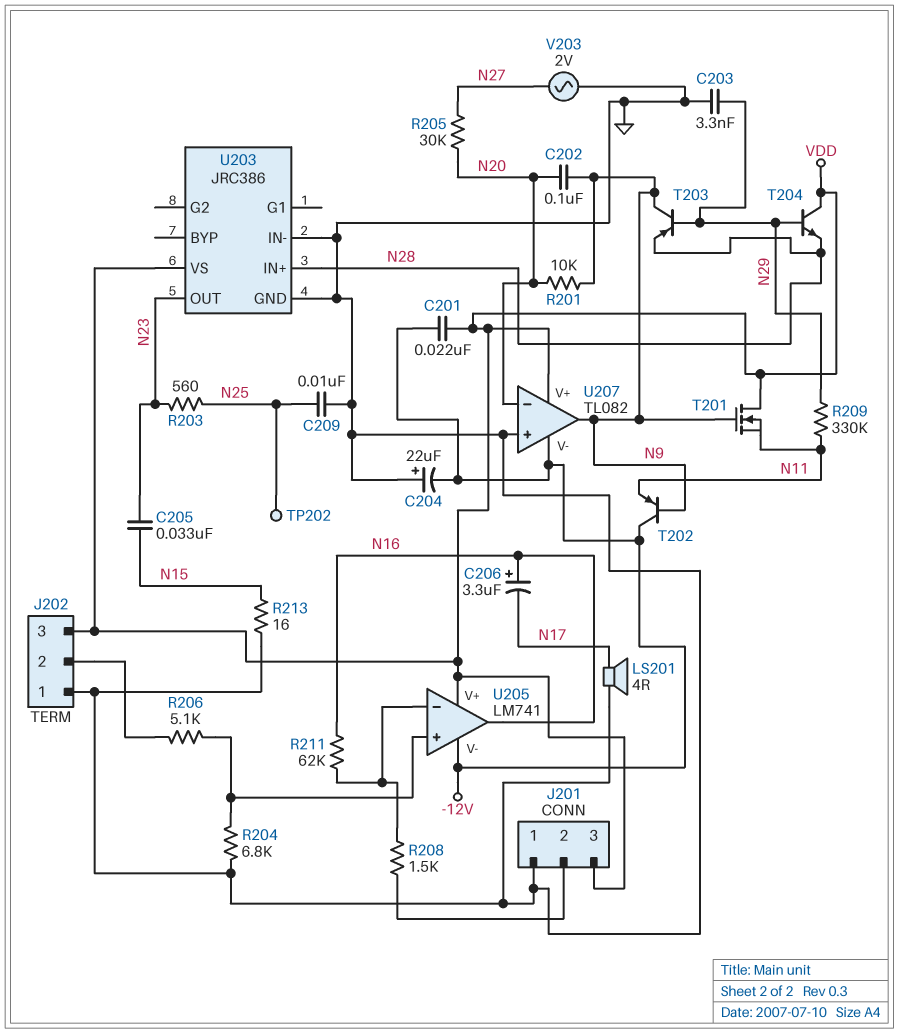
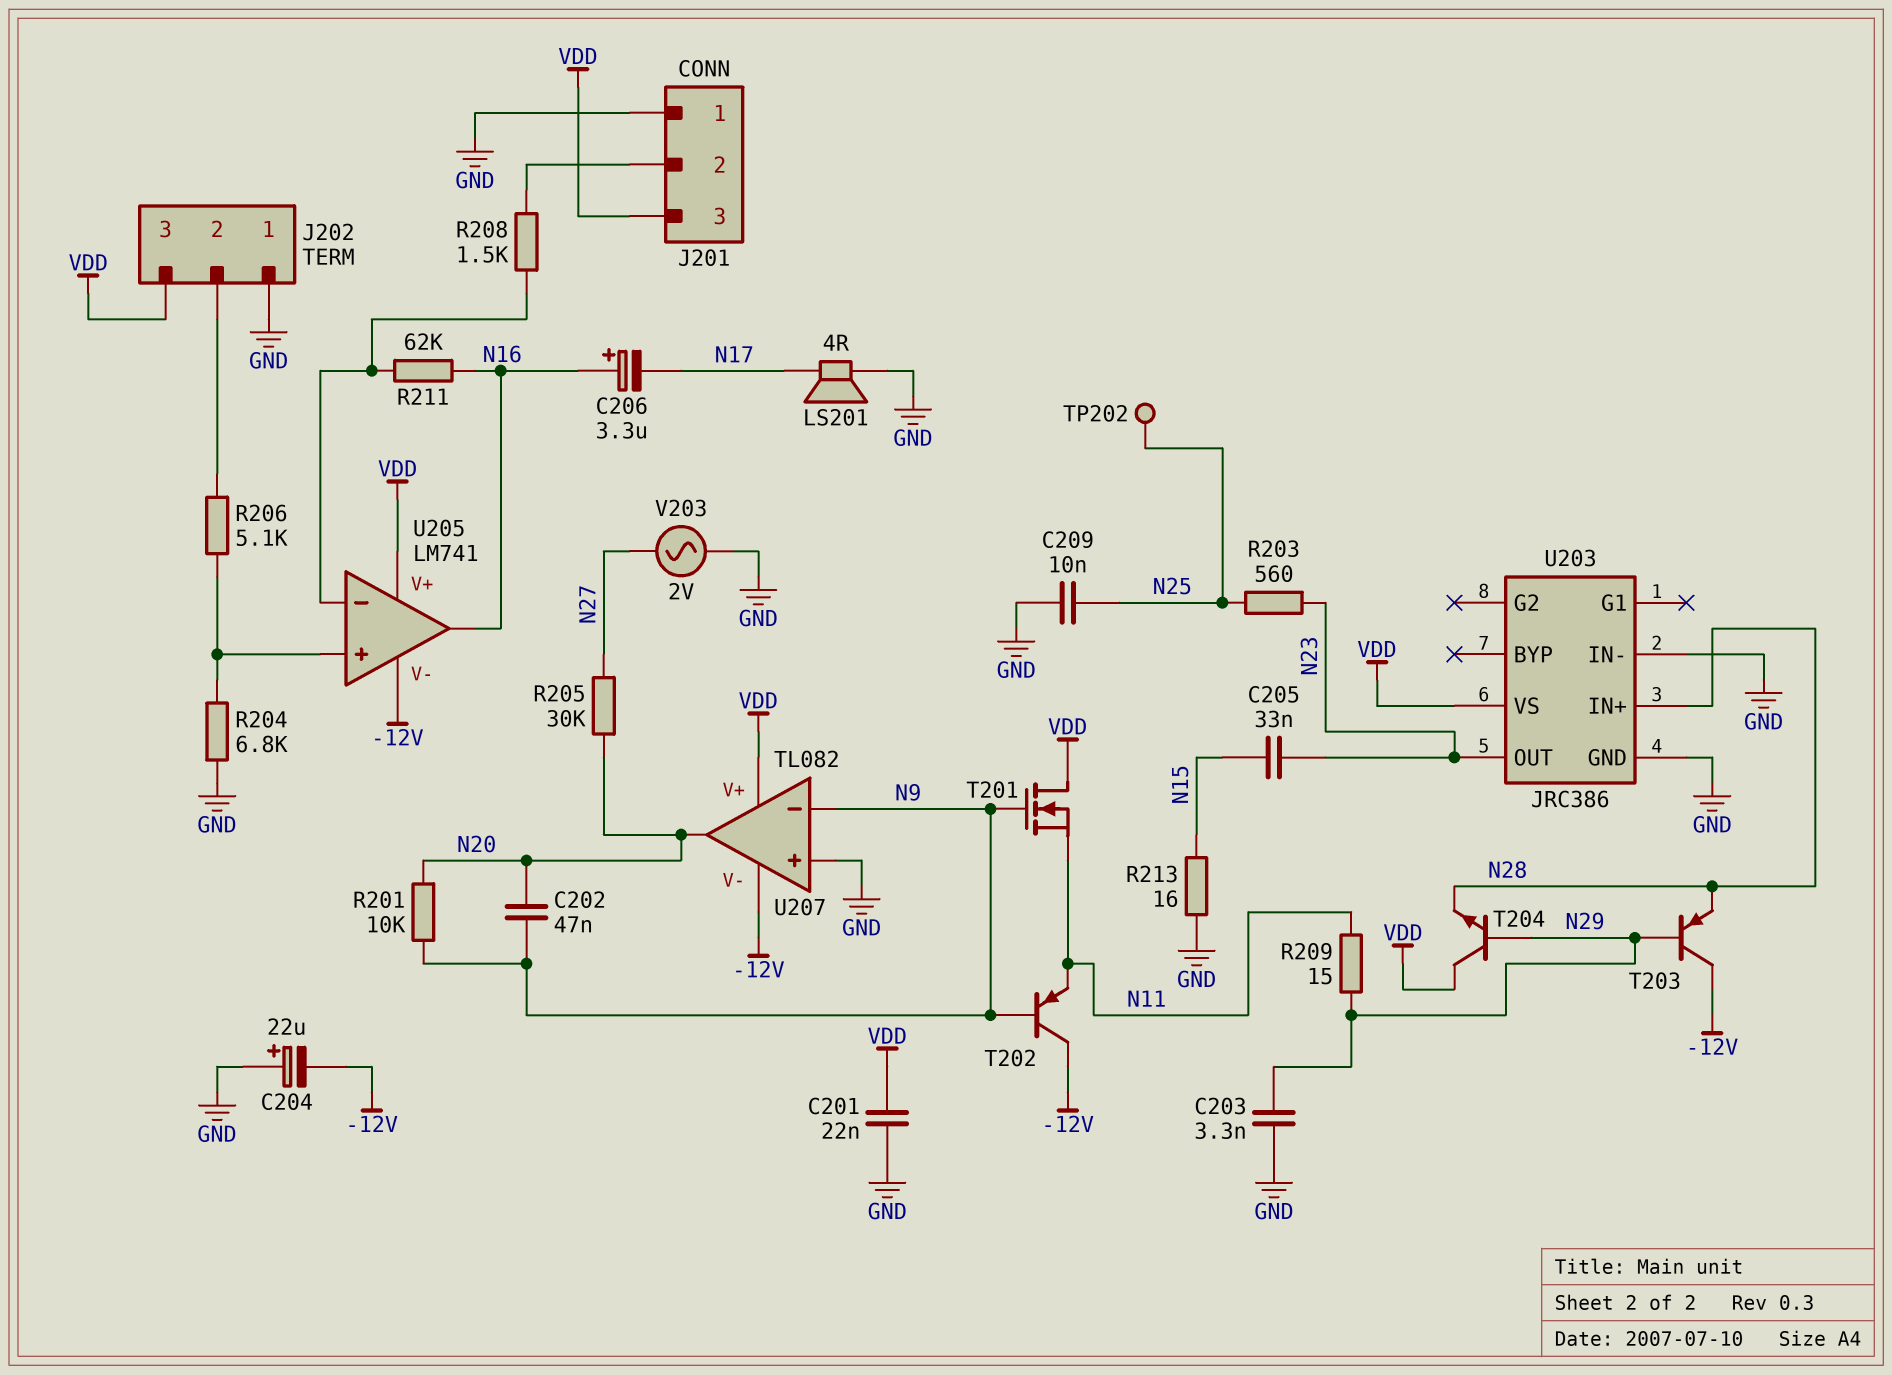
C201: 22nF (-12V, VDD) -> 22nF (GND, VDD)
C202: 100nF (N9, N20) -> 47nF (N9, N20)
R209: 330k (N11, N29) -> 15 (N11, N29)
T203: PNP (B N29, C N9, E N28) -> PNP (B N29, C -12V, E N28)
U207 pin in-: N20 -> N9
U207 pin out: N9 -> N20

